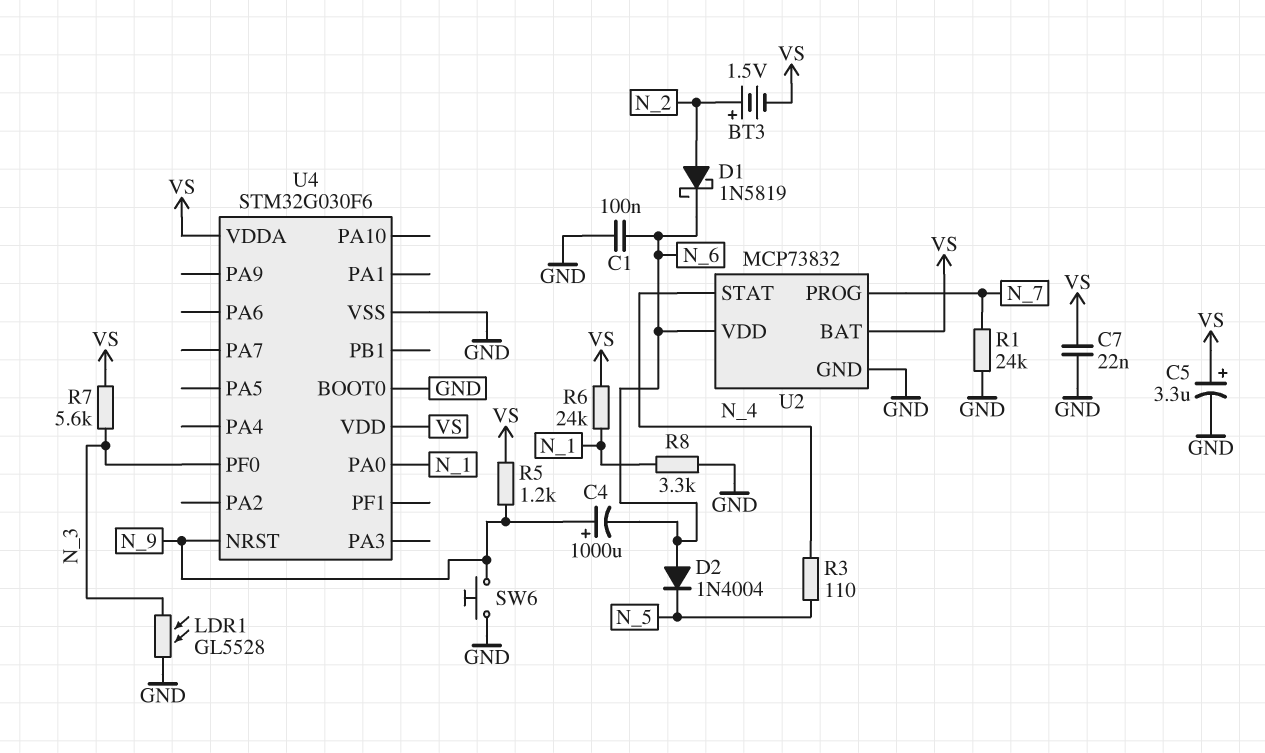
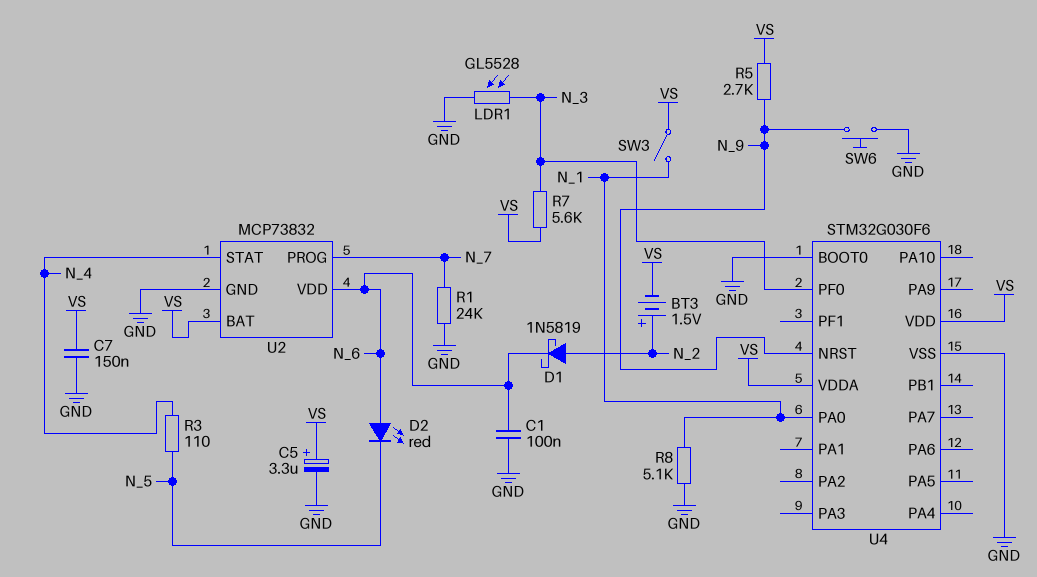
C4: 1000uF (plus N_9, minus N_6) -> none
C7: 22nF (GND, VS) -> 150nF (GND, VS)
D2: diode 1N4004 (A N_6, K N_5) -> LED red (A N_6, K N_5)
R5: 1.2k (N_9, VS) -> 2.7k (N_9, VS)
R6: 24k (N_1, VS) -> none
R8: 3.3k (GND, N_1) -> 5.1k (GND, N_1)
SW3: none -> switch (N_1, VS)

